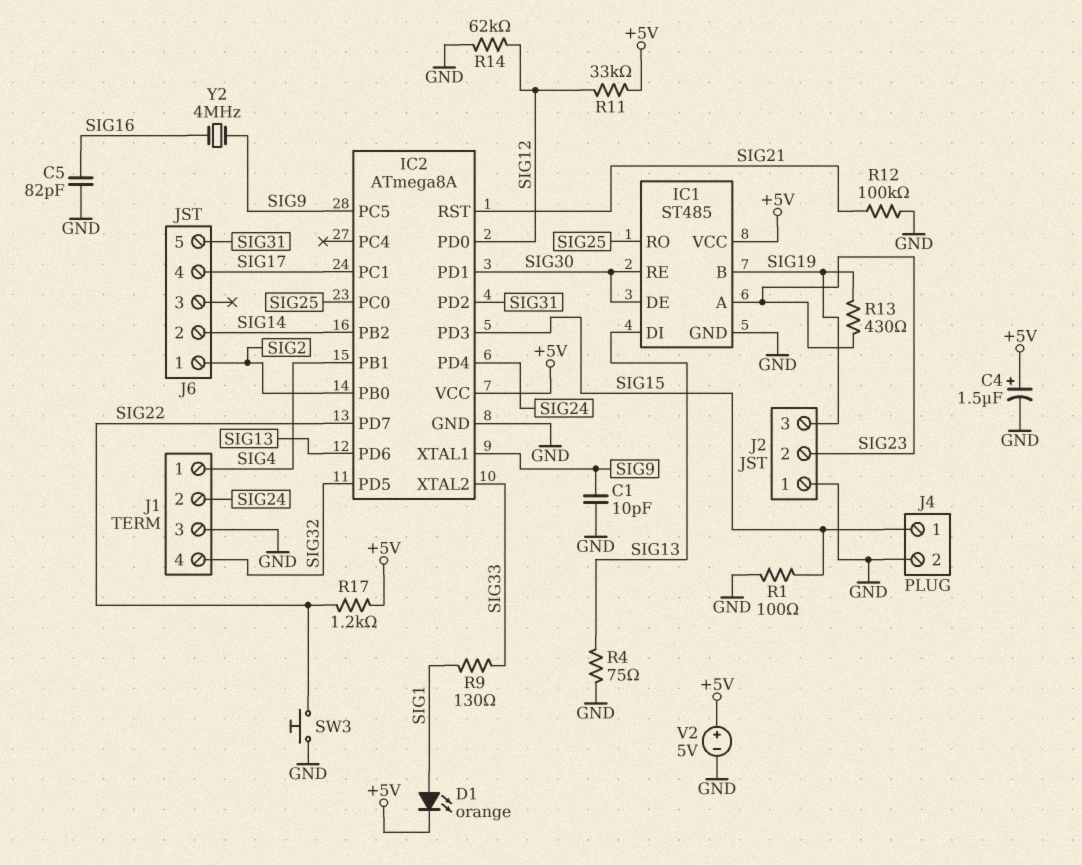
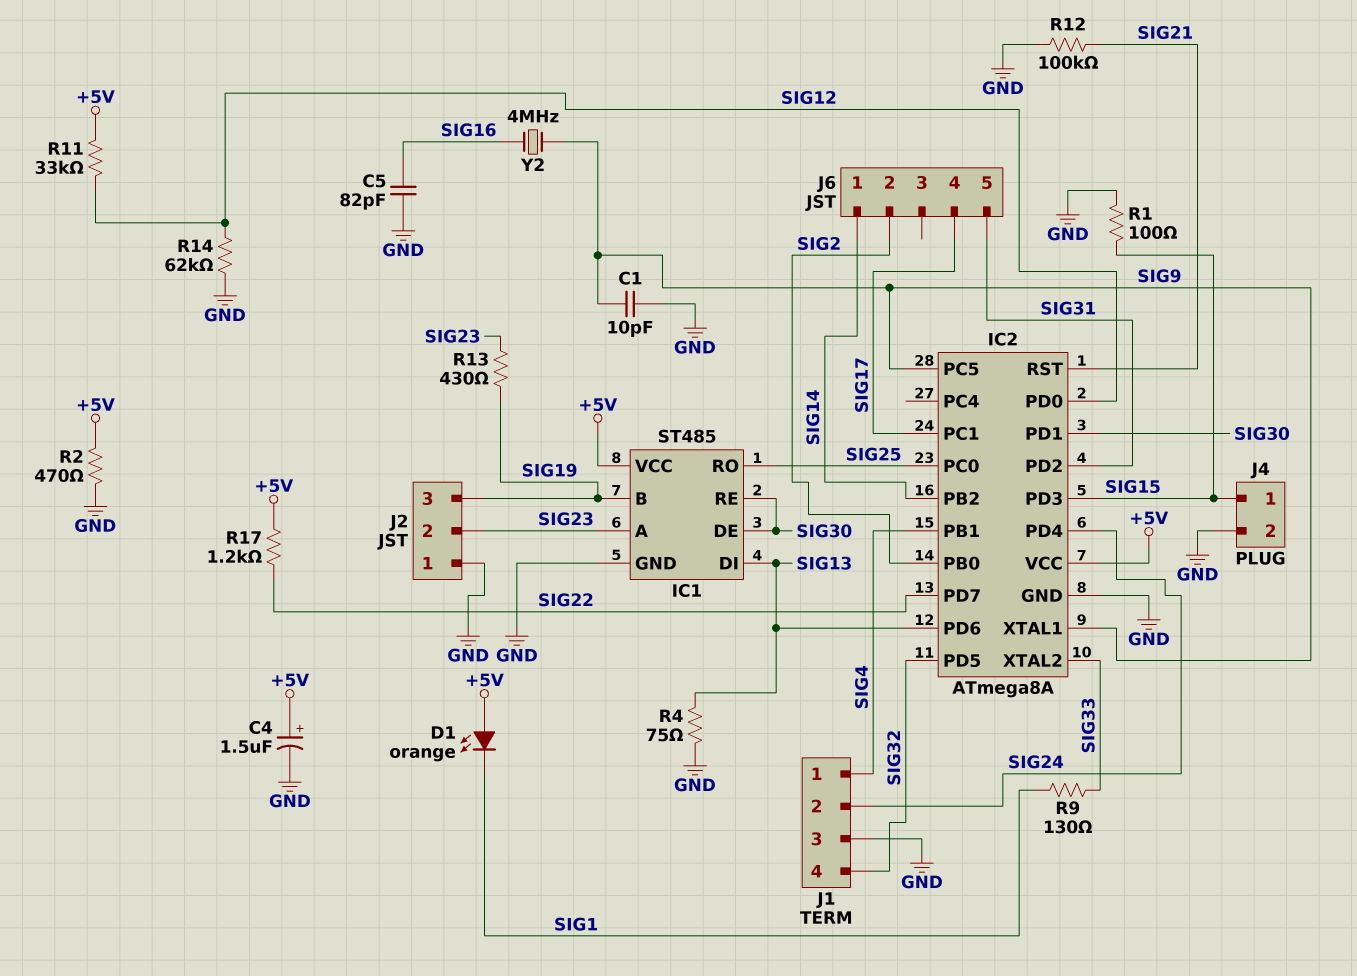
D1: LED orange (A SIG1, K +5V) -> LED orange (A +5V, K SIG1)
J6 pin 1: SIG2 -> SIG14
J6 pin 2: SIG14 -> SIG2
R2: none -> 470 (+5V, GND)
SW3: button (GND, SIG22) -> none
V2: 5V (plus +5V, minus GND) -> none

